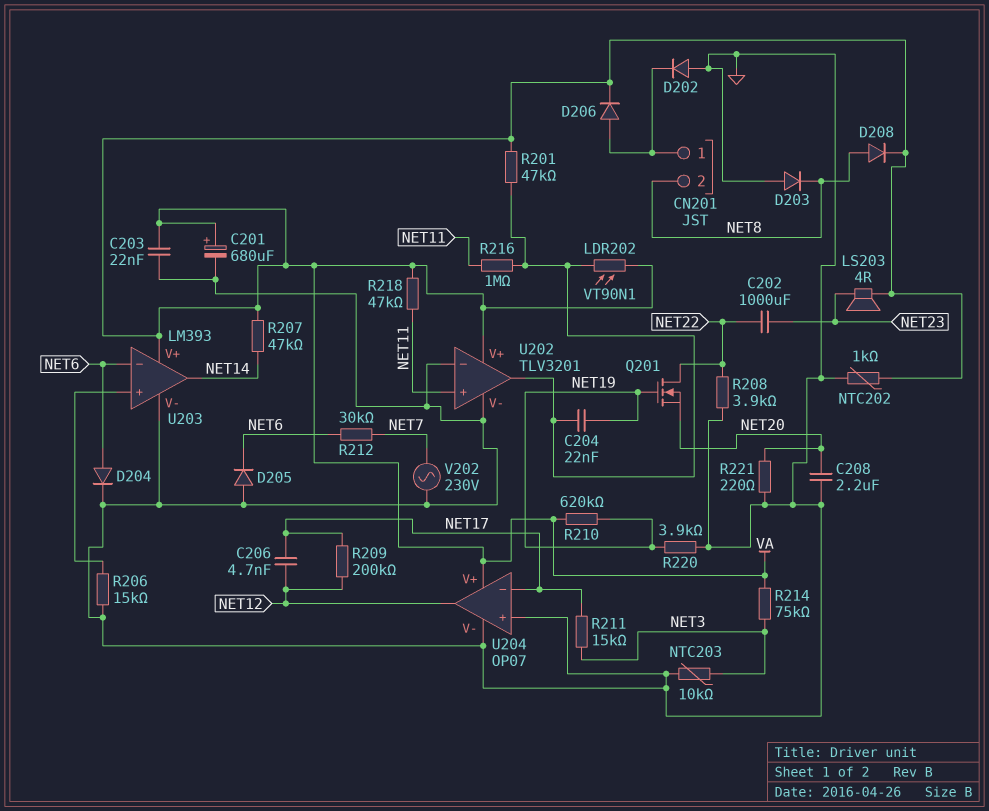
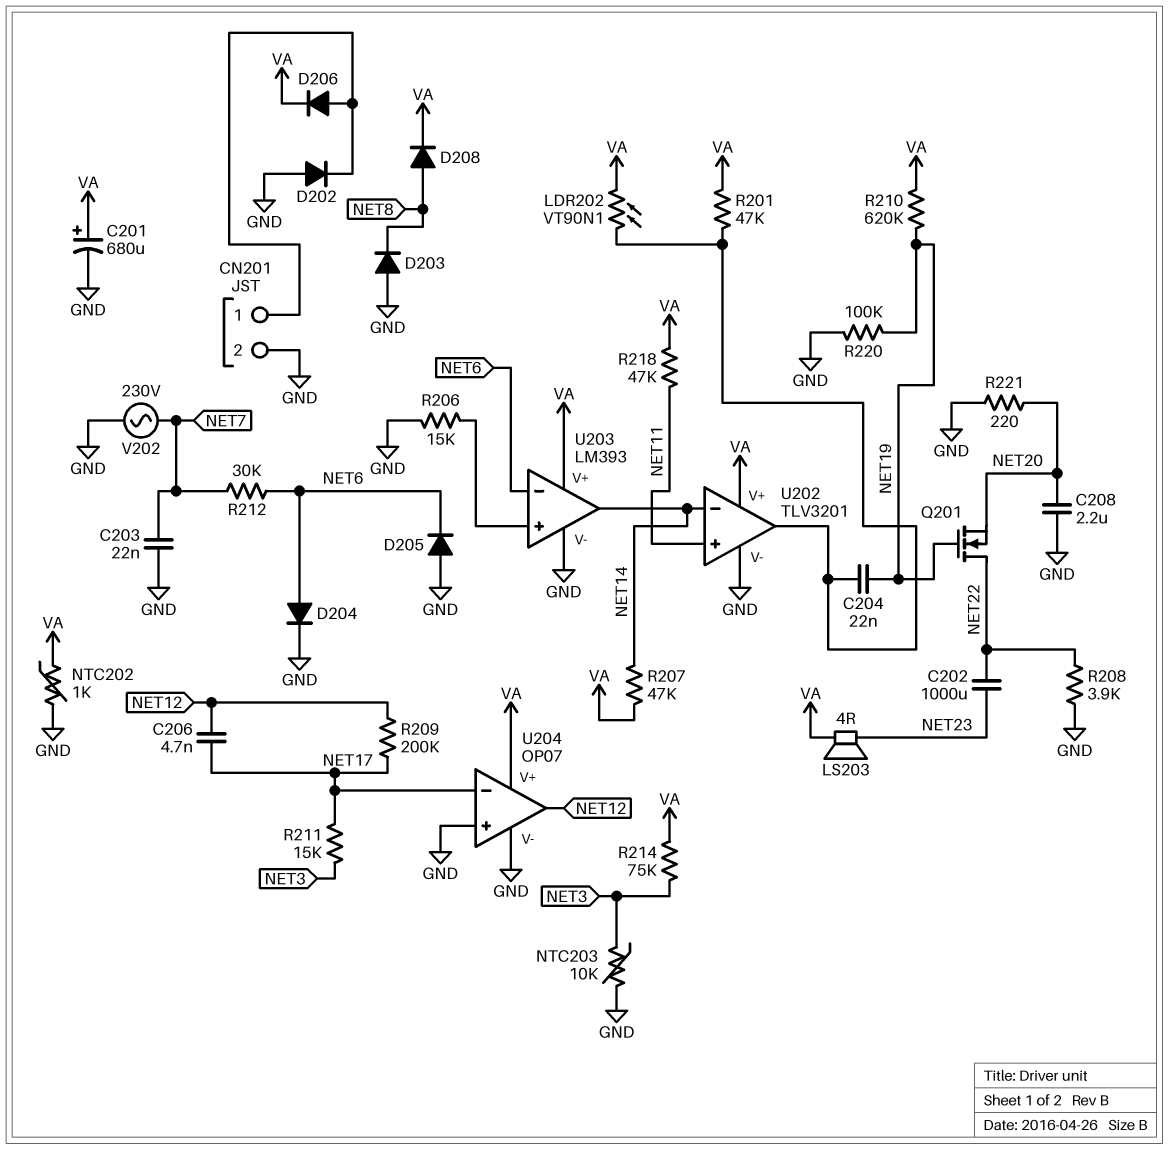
C203: 22nF (GND, VA) -> 22nF (GND, NET7)
CN201 pin 2: NET8 -> GND
R216: 1M (NET11, U202/out) -> none
R220: 3.9k (GND, NET19) -> 100k (GND, NET19)
U202 pin in-: GND -> NET14

